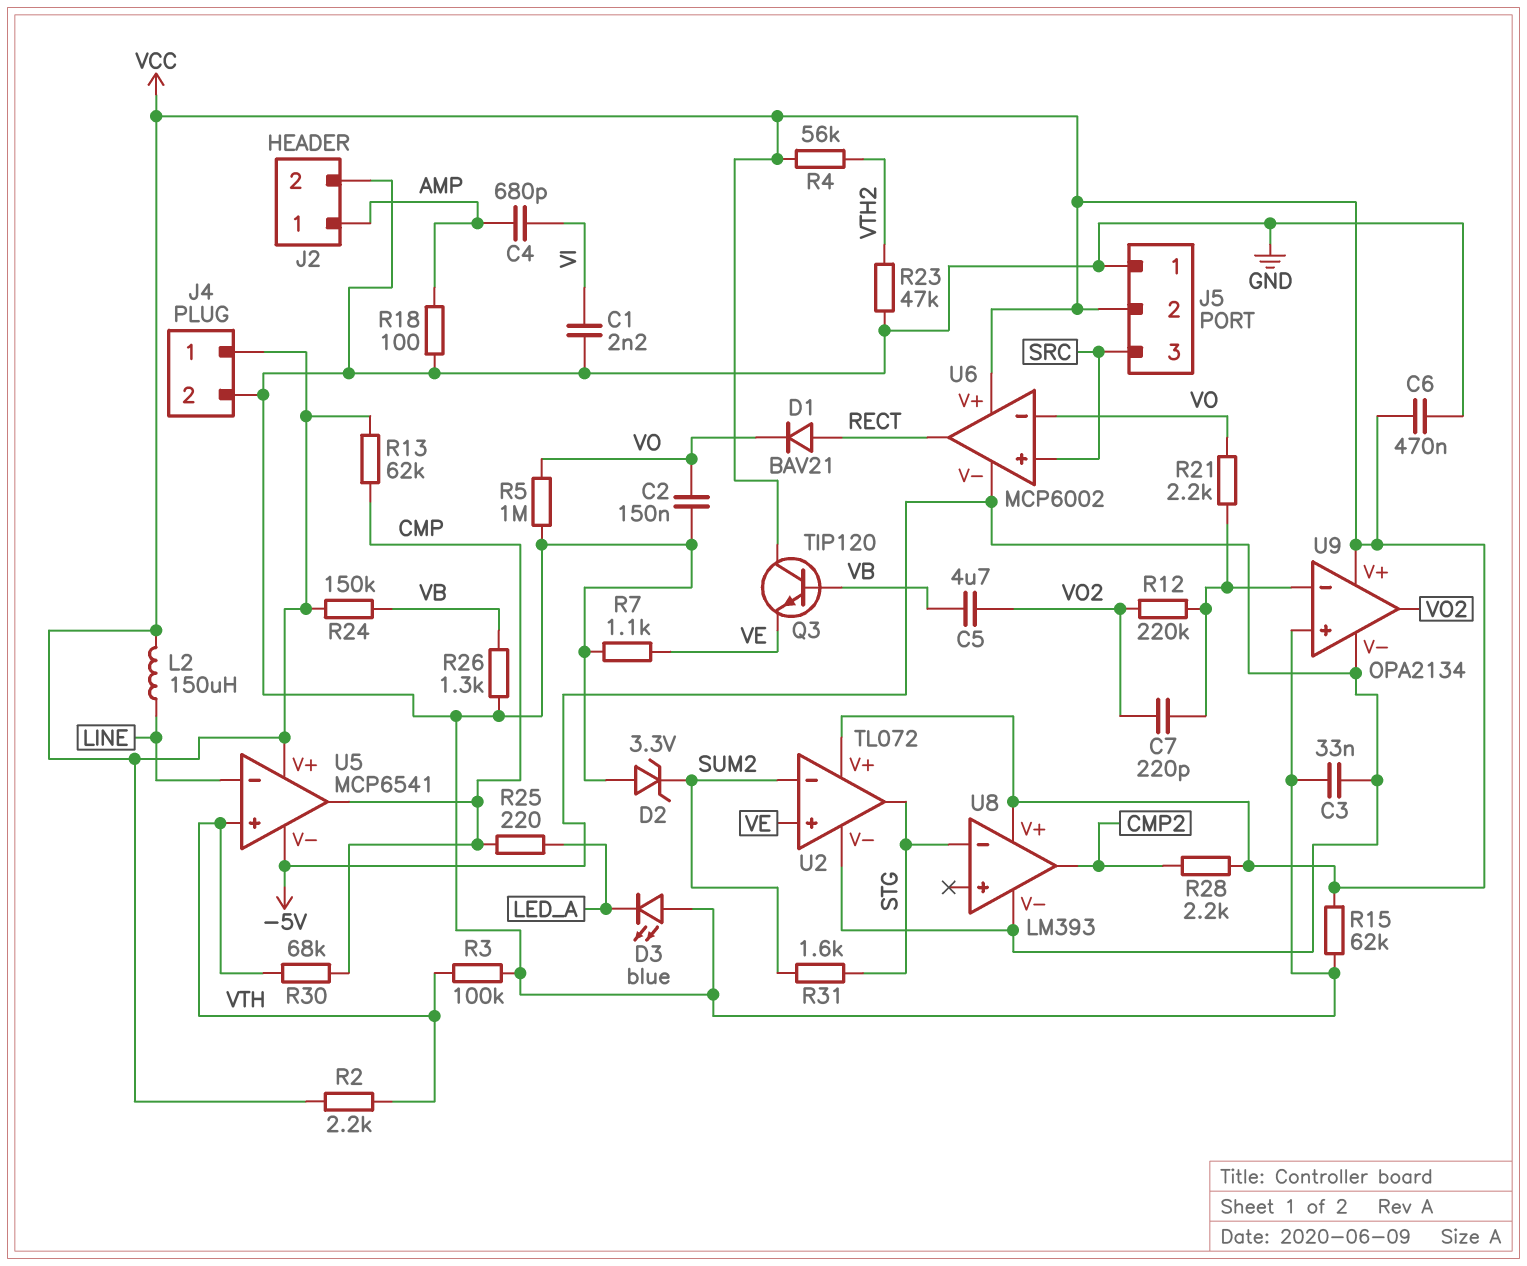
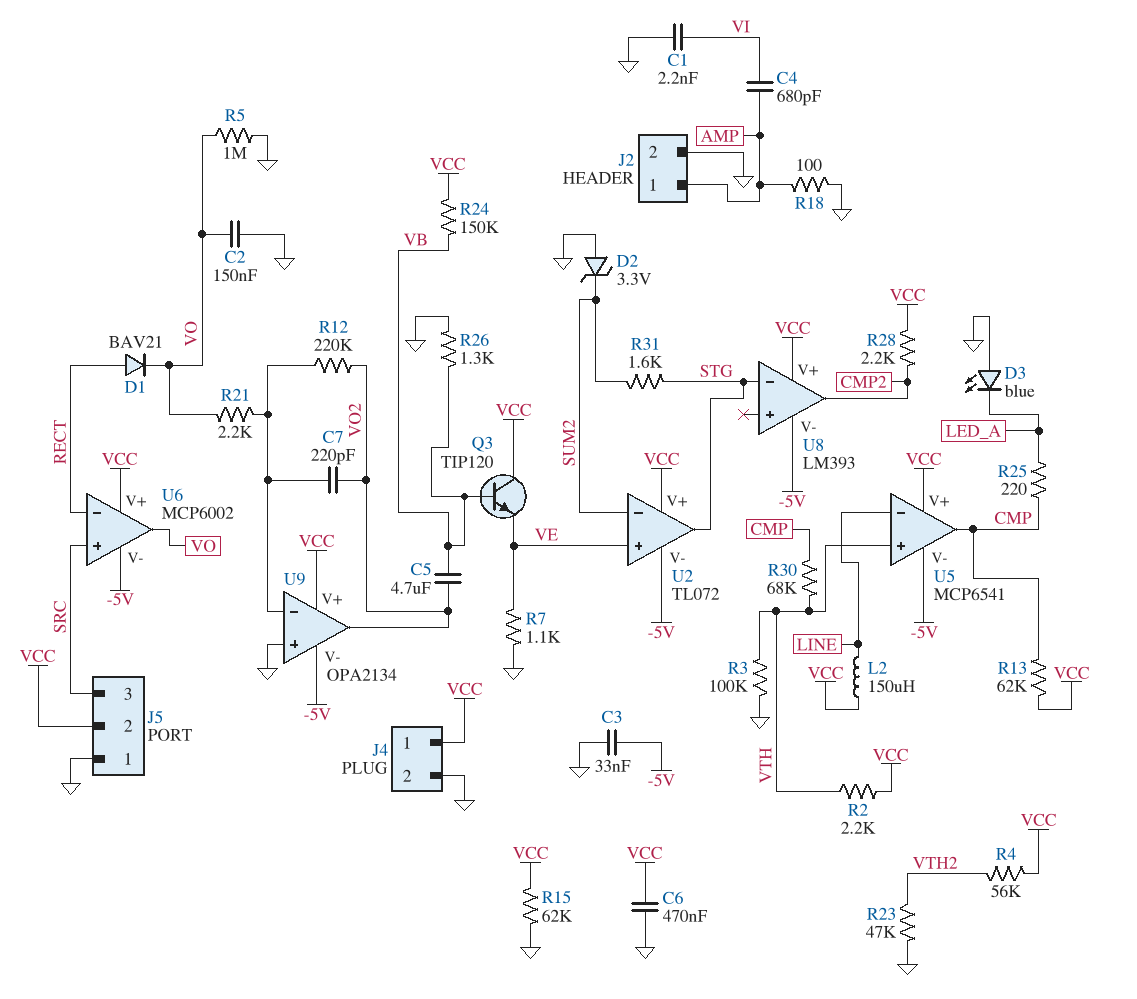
U6 pin in-: VO -> RECT
U6 pin out: RECT -> VO

